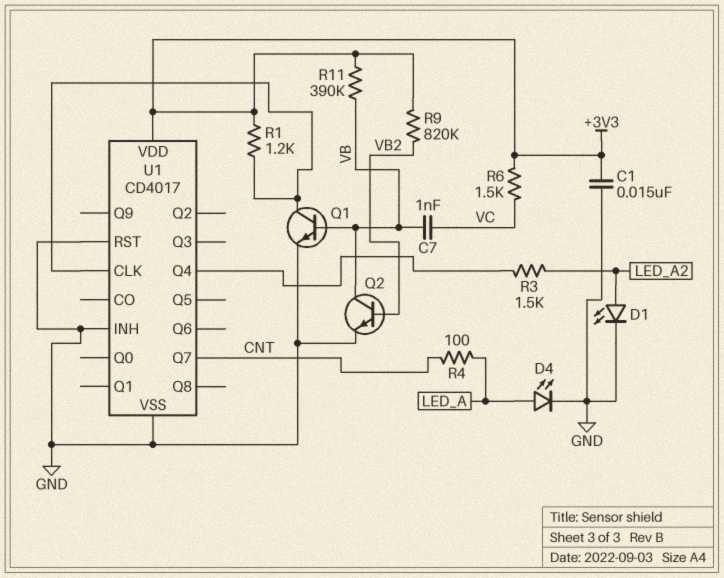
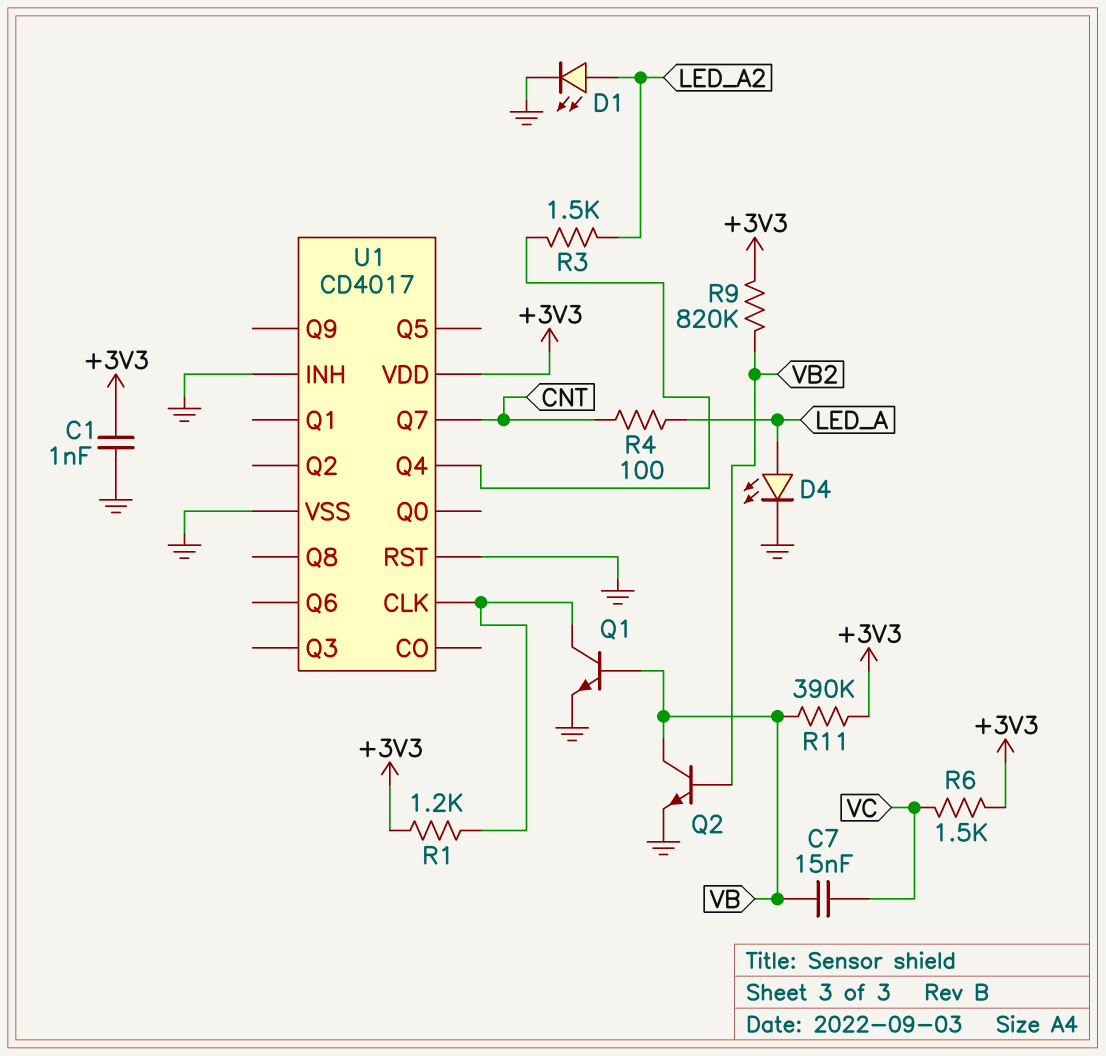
C1: 15nF (+3V3, GND) -> 1nF (+3V3, GND)
C7: 1nF (VB, VC) -> 15nF (VB, VC)

